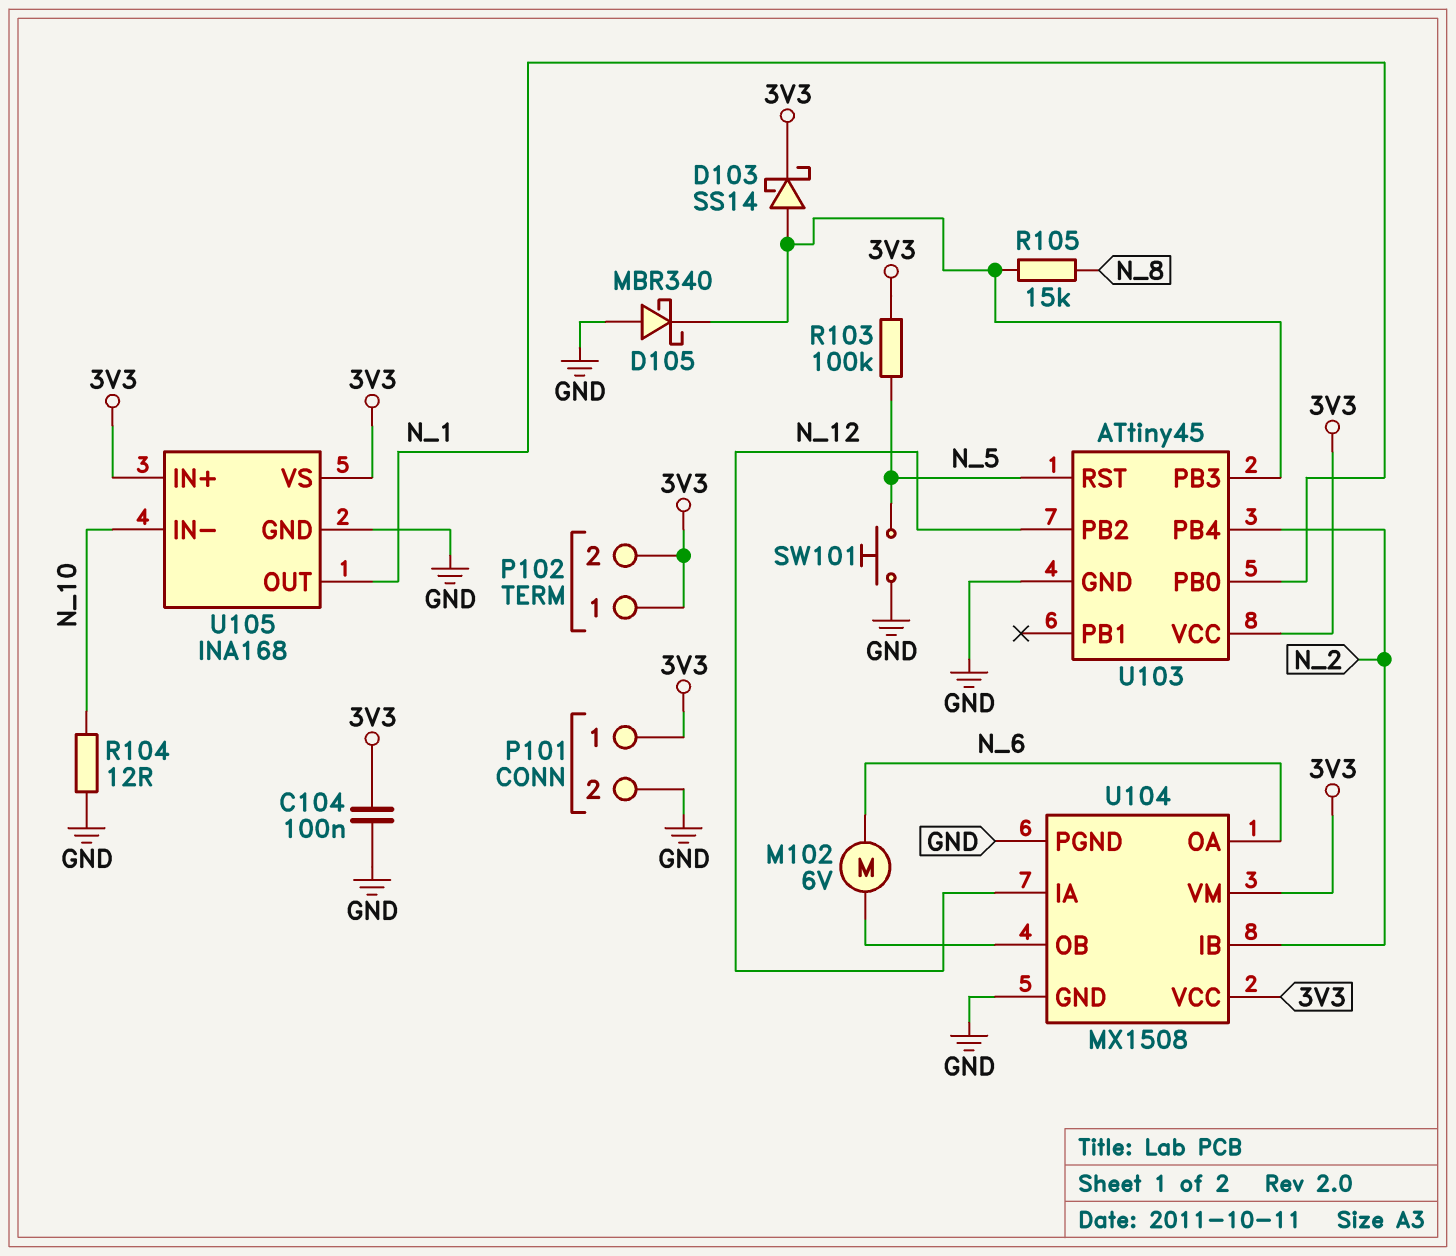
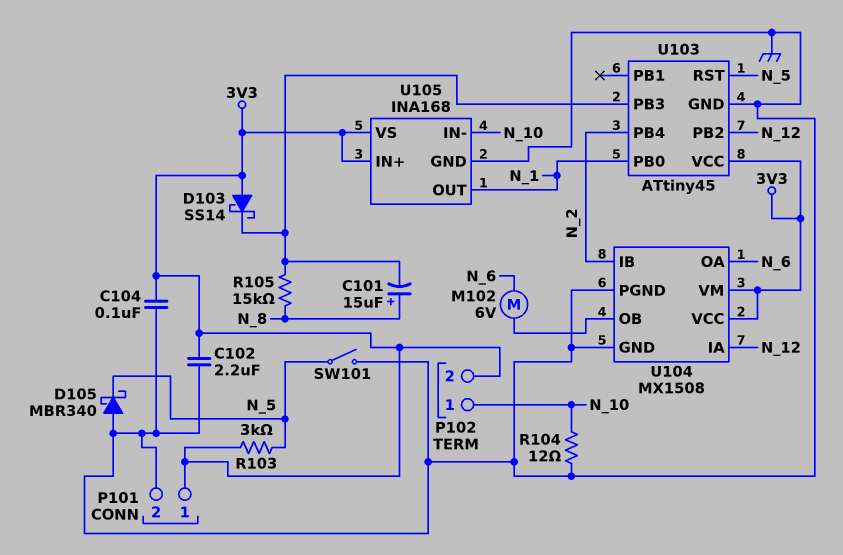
C101: none -> 15uF (plus N_8, minus U103/PB3)
C102: none -> 2.2uF (3V3, GND)
D103: schottky SS14 (A U103/PB3, K 3V3) -> schottky SS14 (A 3V3, K U103/PB3)
D105: schottky MBR340 (A GND, K U103/PB3) -> schottky MBR340 (A GND, K N_5)
P102 pin 1: 3V3 -> N_10
R103: 100k (3V3, N_5) -> 3k (3V3, N_5)
SW101: button (GND, N_5) -> switch (GND, N_5)

